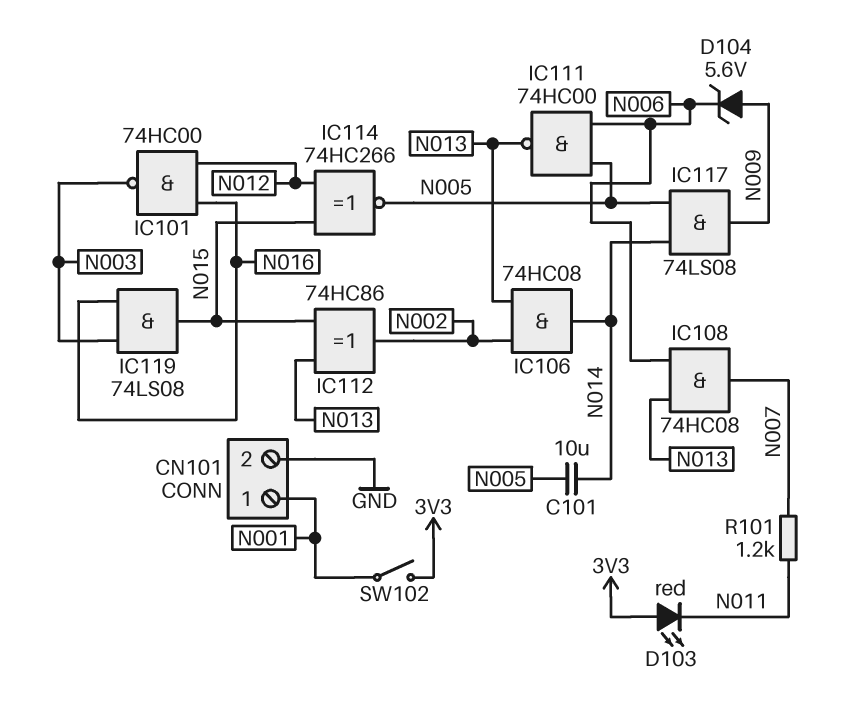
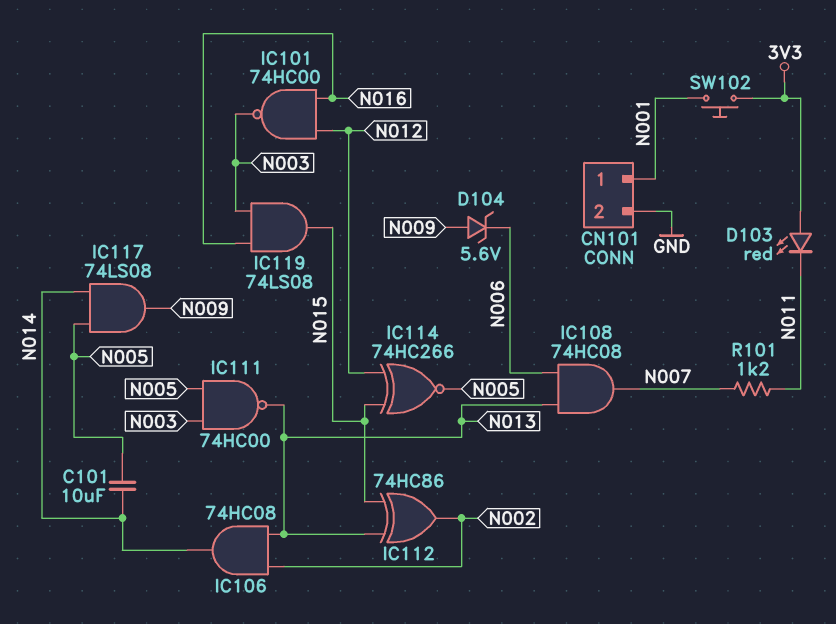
IC111: NAND 74HC00 (in N005, in N006, out N013) -> NAND 74HC00 (in N003, in N005, out N013)
SW102: switch (3V3, N001) -> button (3V3, N001)

